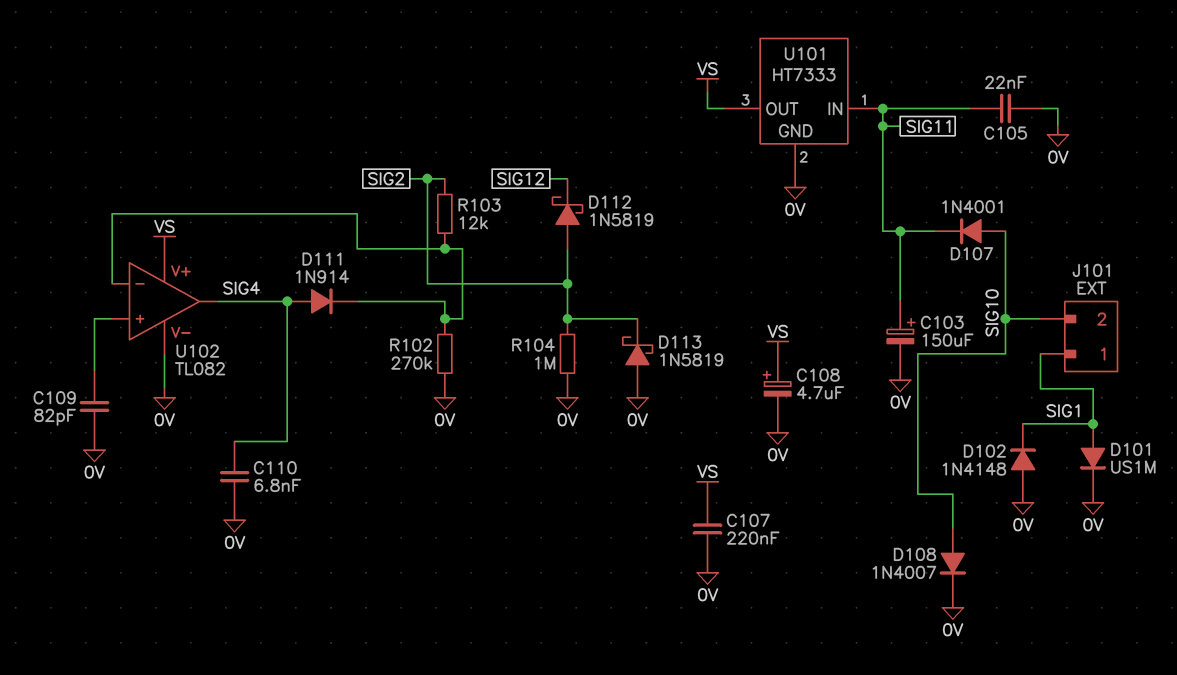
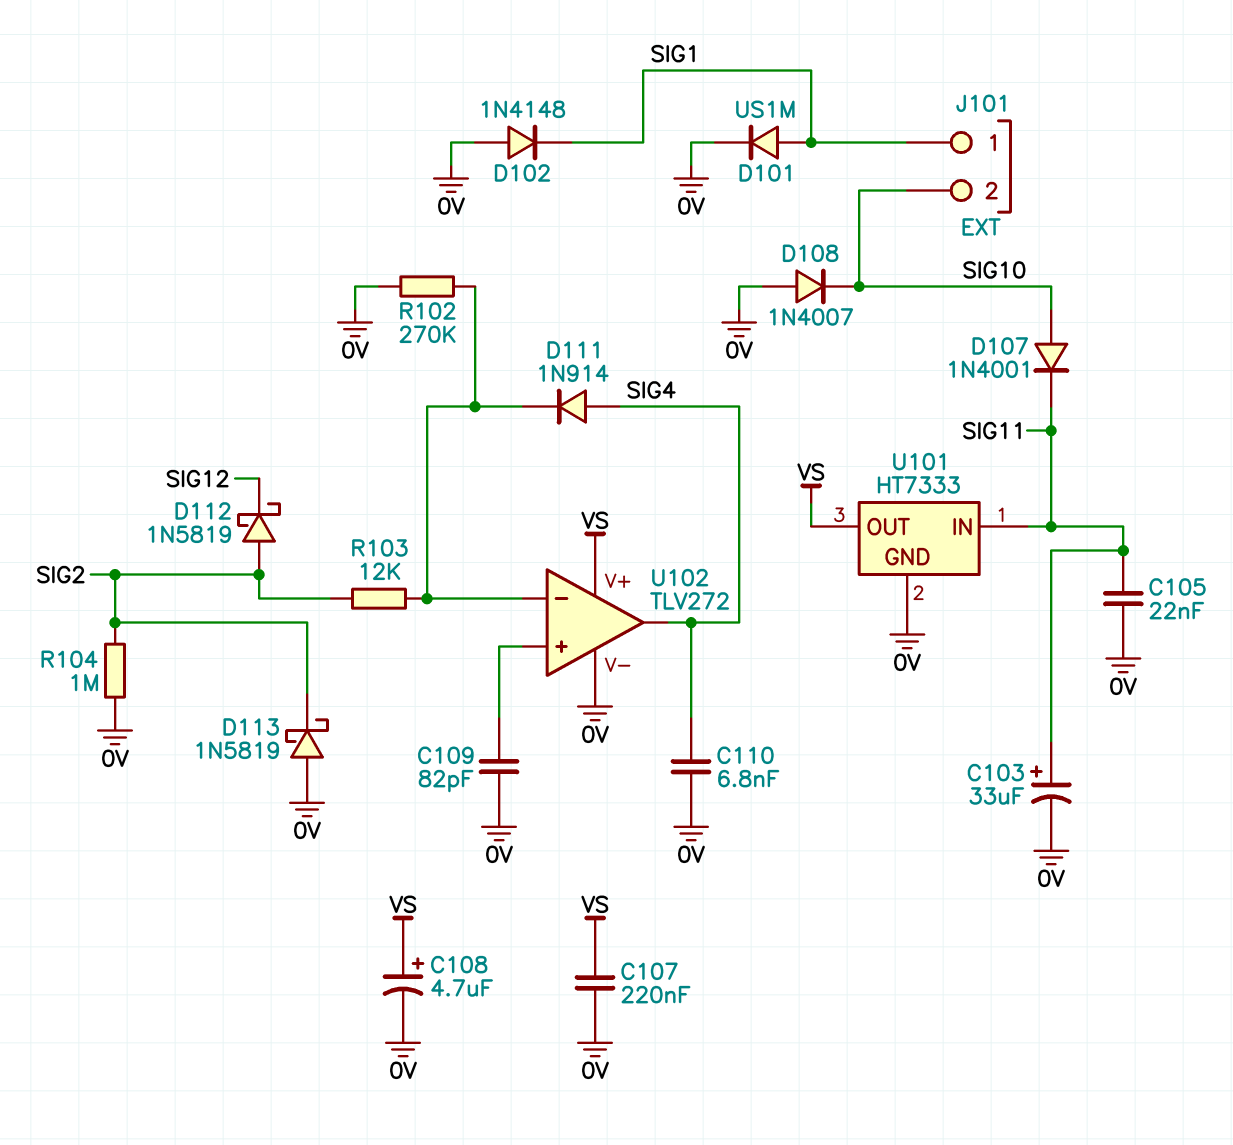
C103: 150uF (plus SIG11, minus 0V) -> 33uF (plus SIG11, minus 0V)
D108: diode 1N4007 (A SIG10, K 0V) -> diode 1N4007 (A 0V, K SIG10)
U102: TL082 -> TLV272

